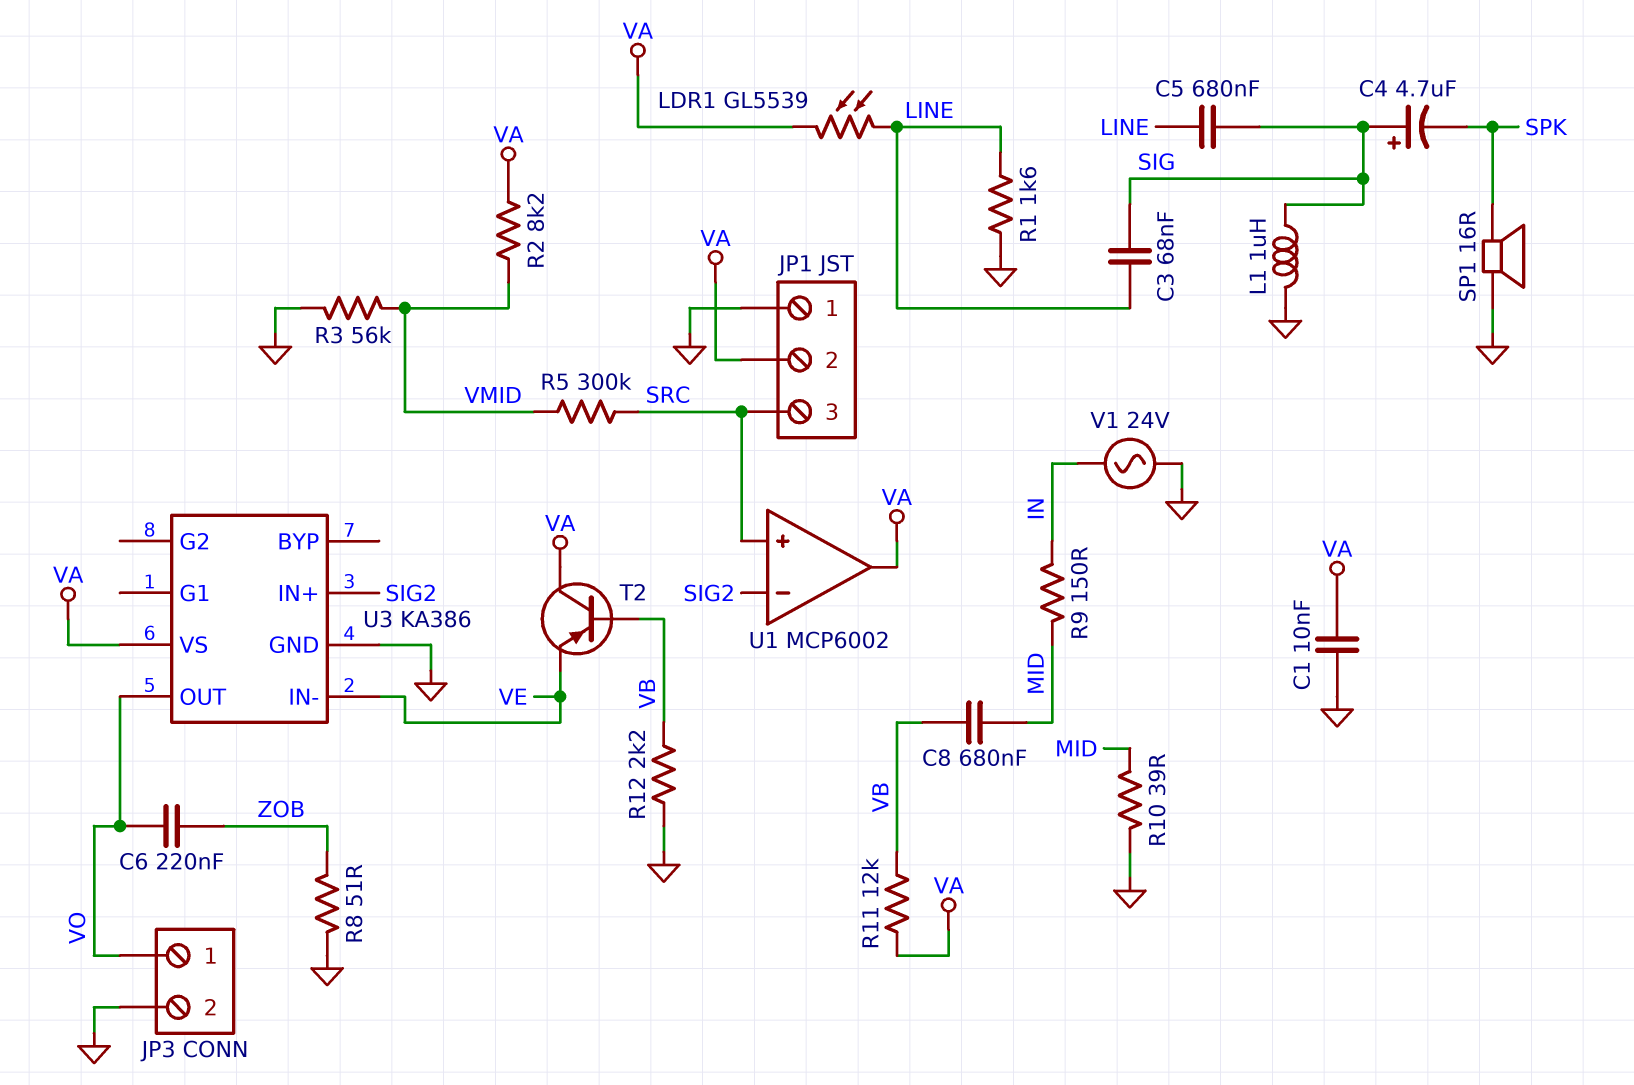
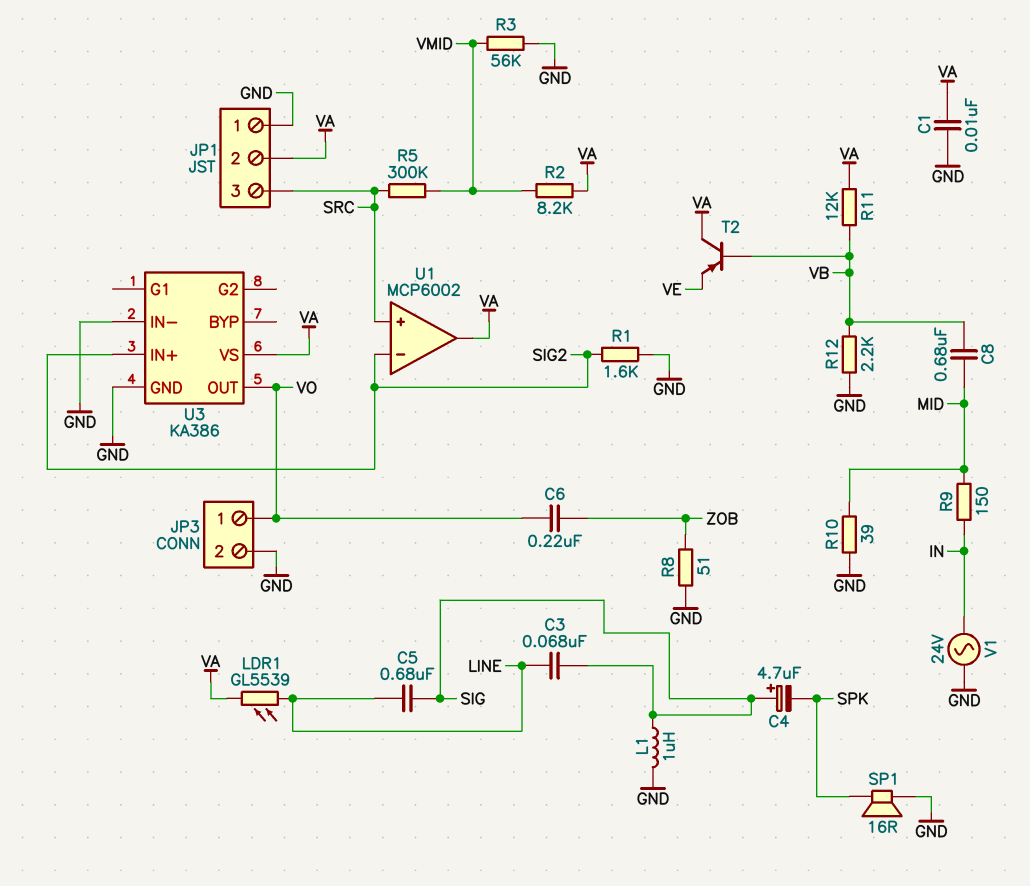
R1: 1.6k (GND, LINE) -> 1.6k (GND, SIG2)
U3 pin IN-: VE -> GND

